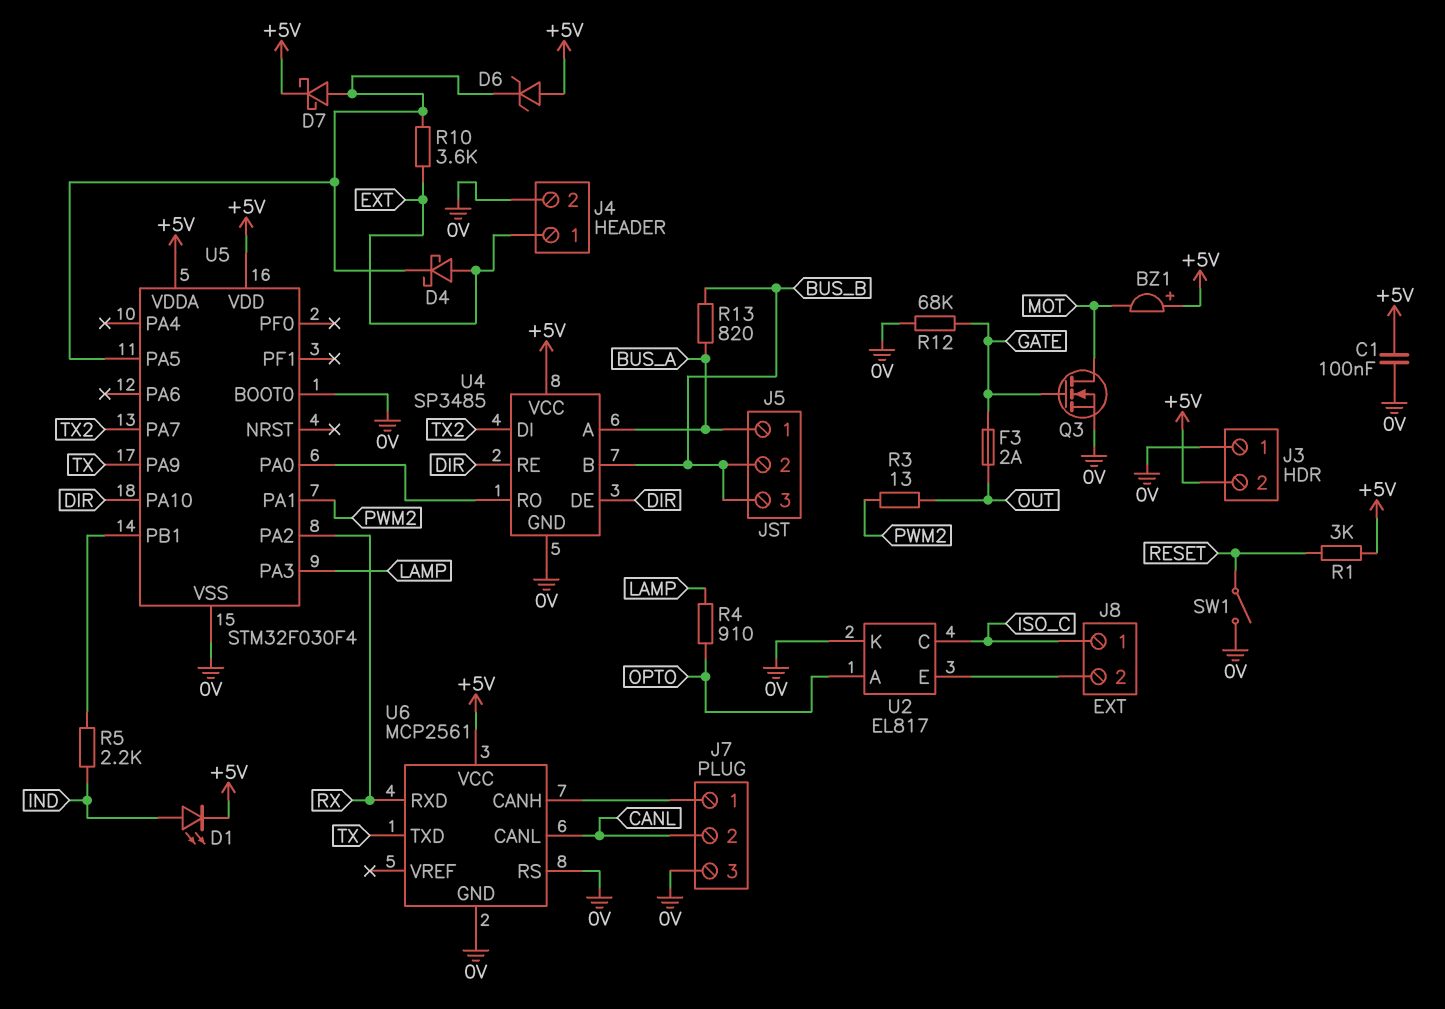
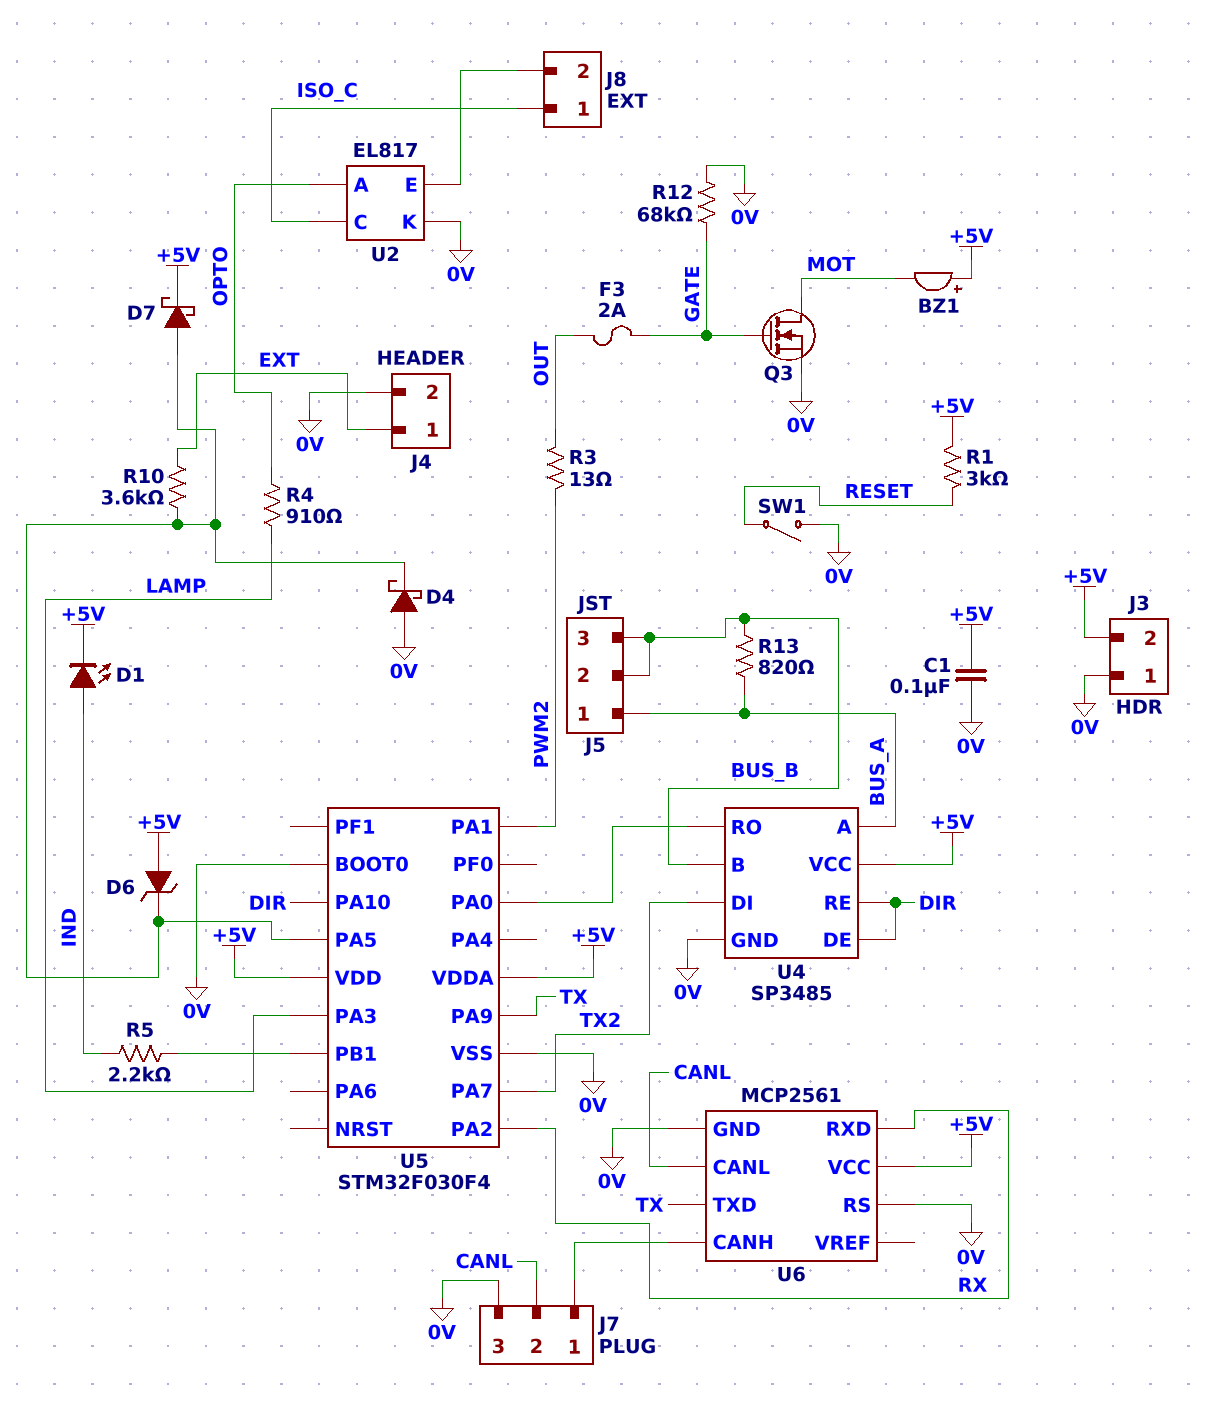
D4: schottky (A EXT, K U5/PA5) -> schottky (A 0V, K U5/PA5)

